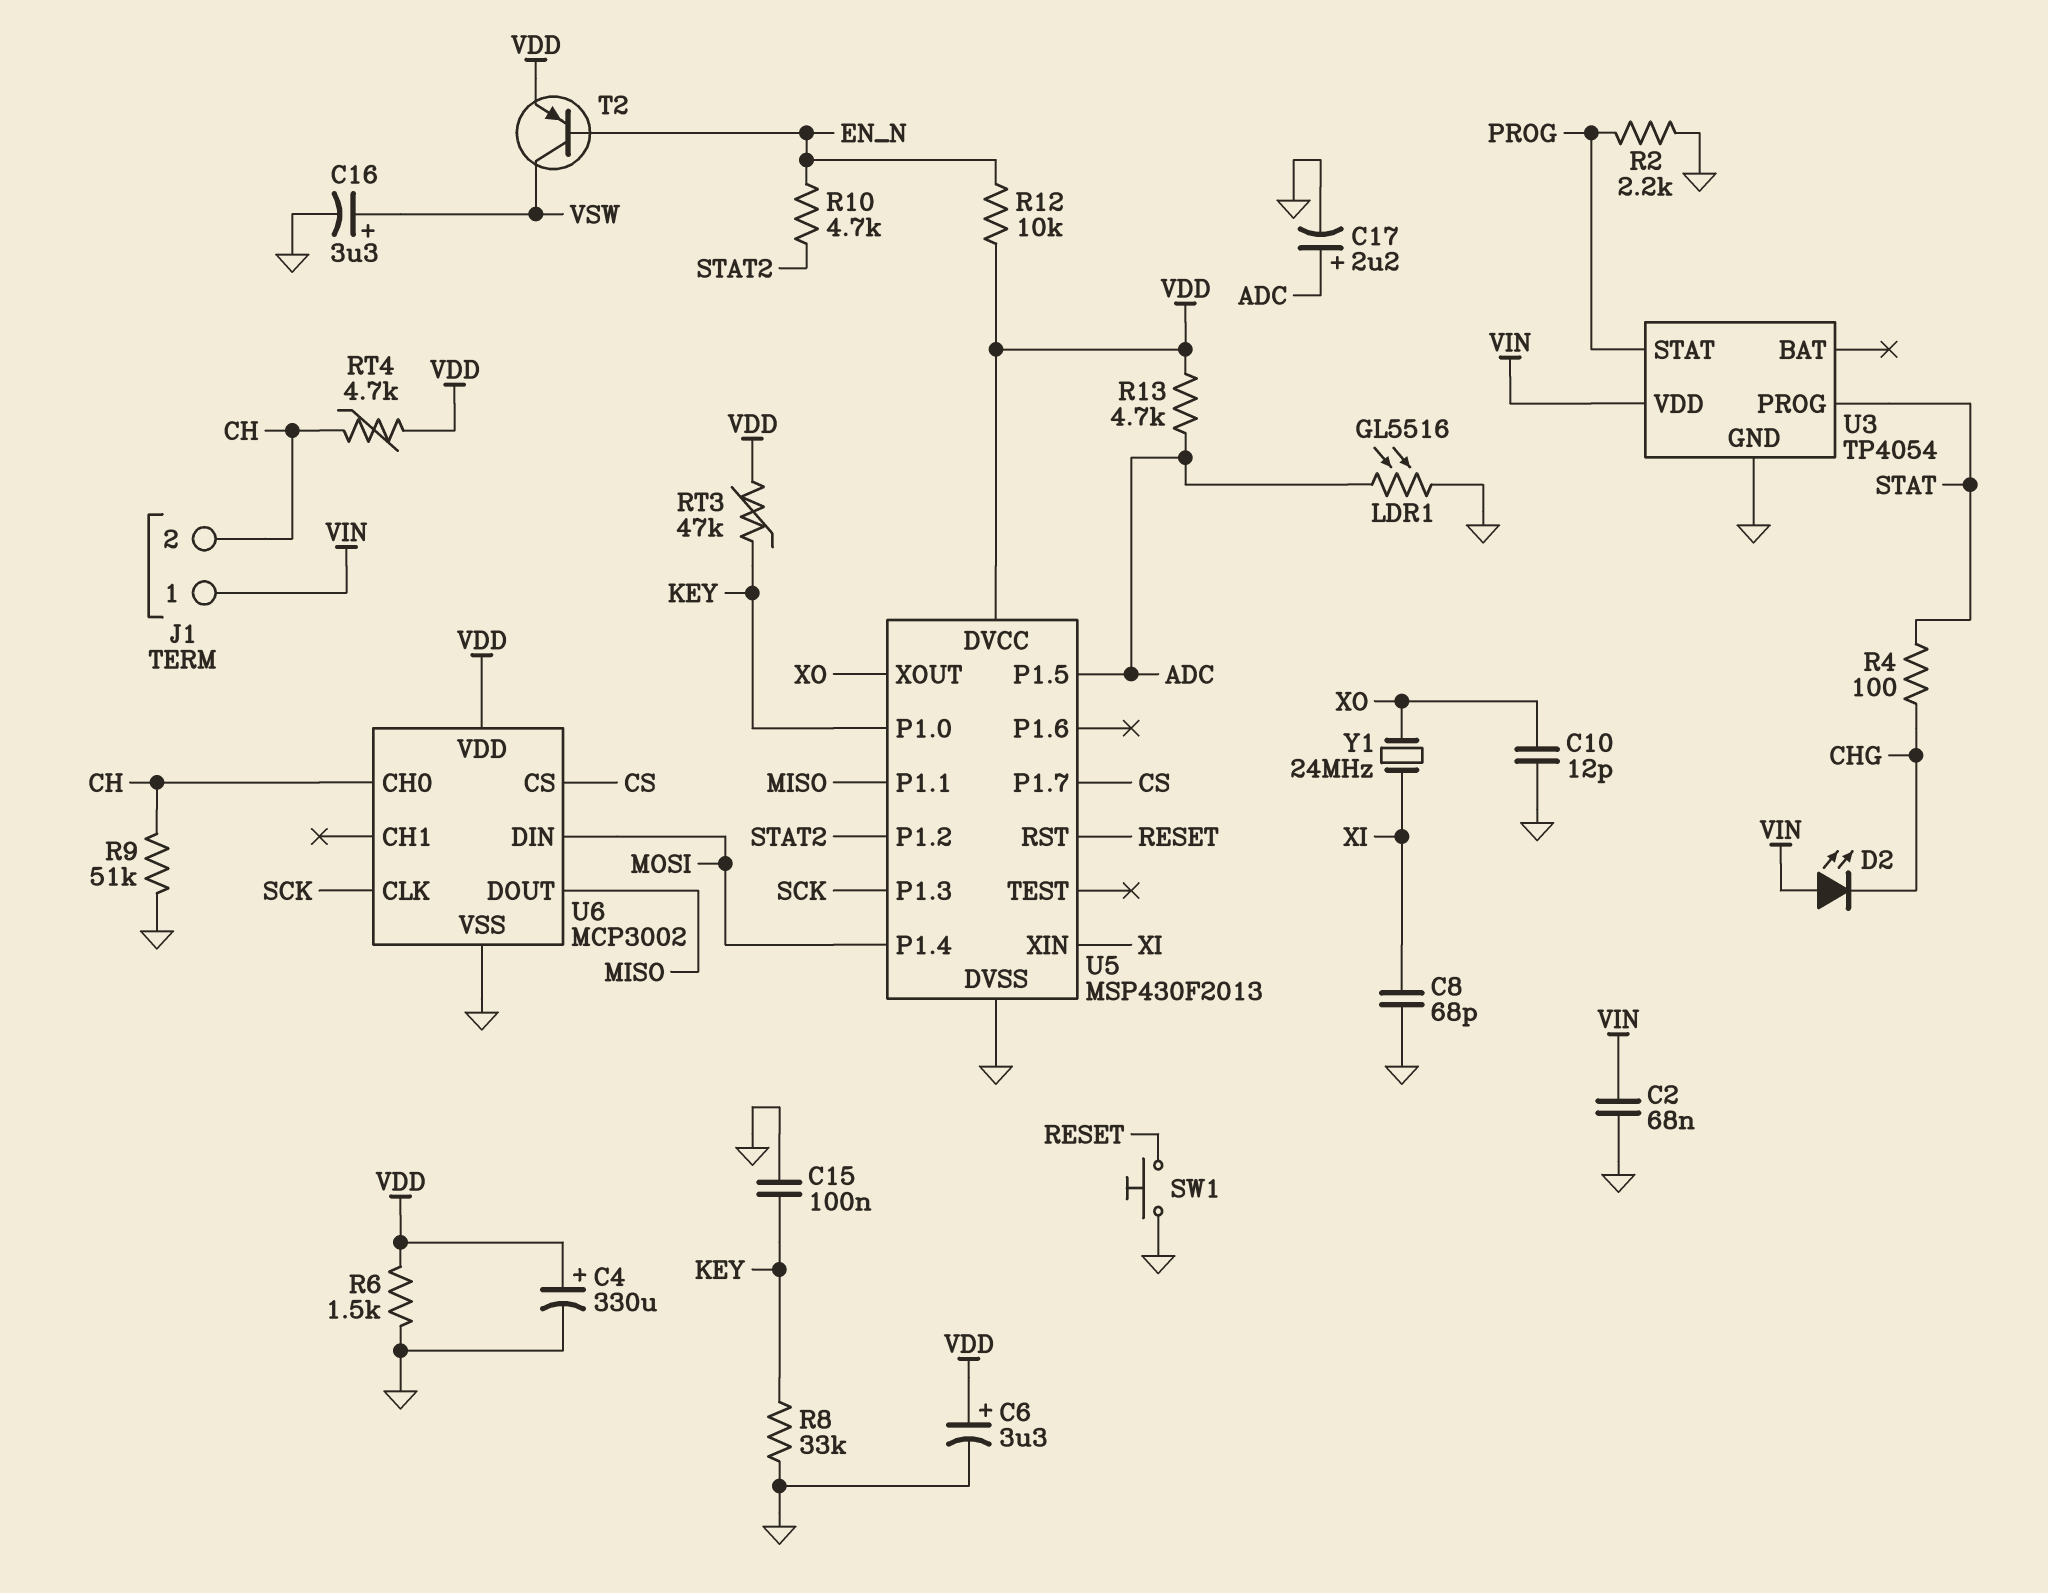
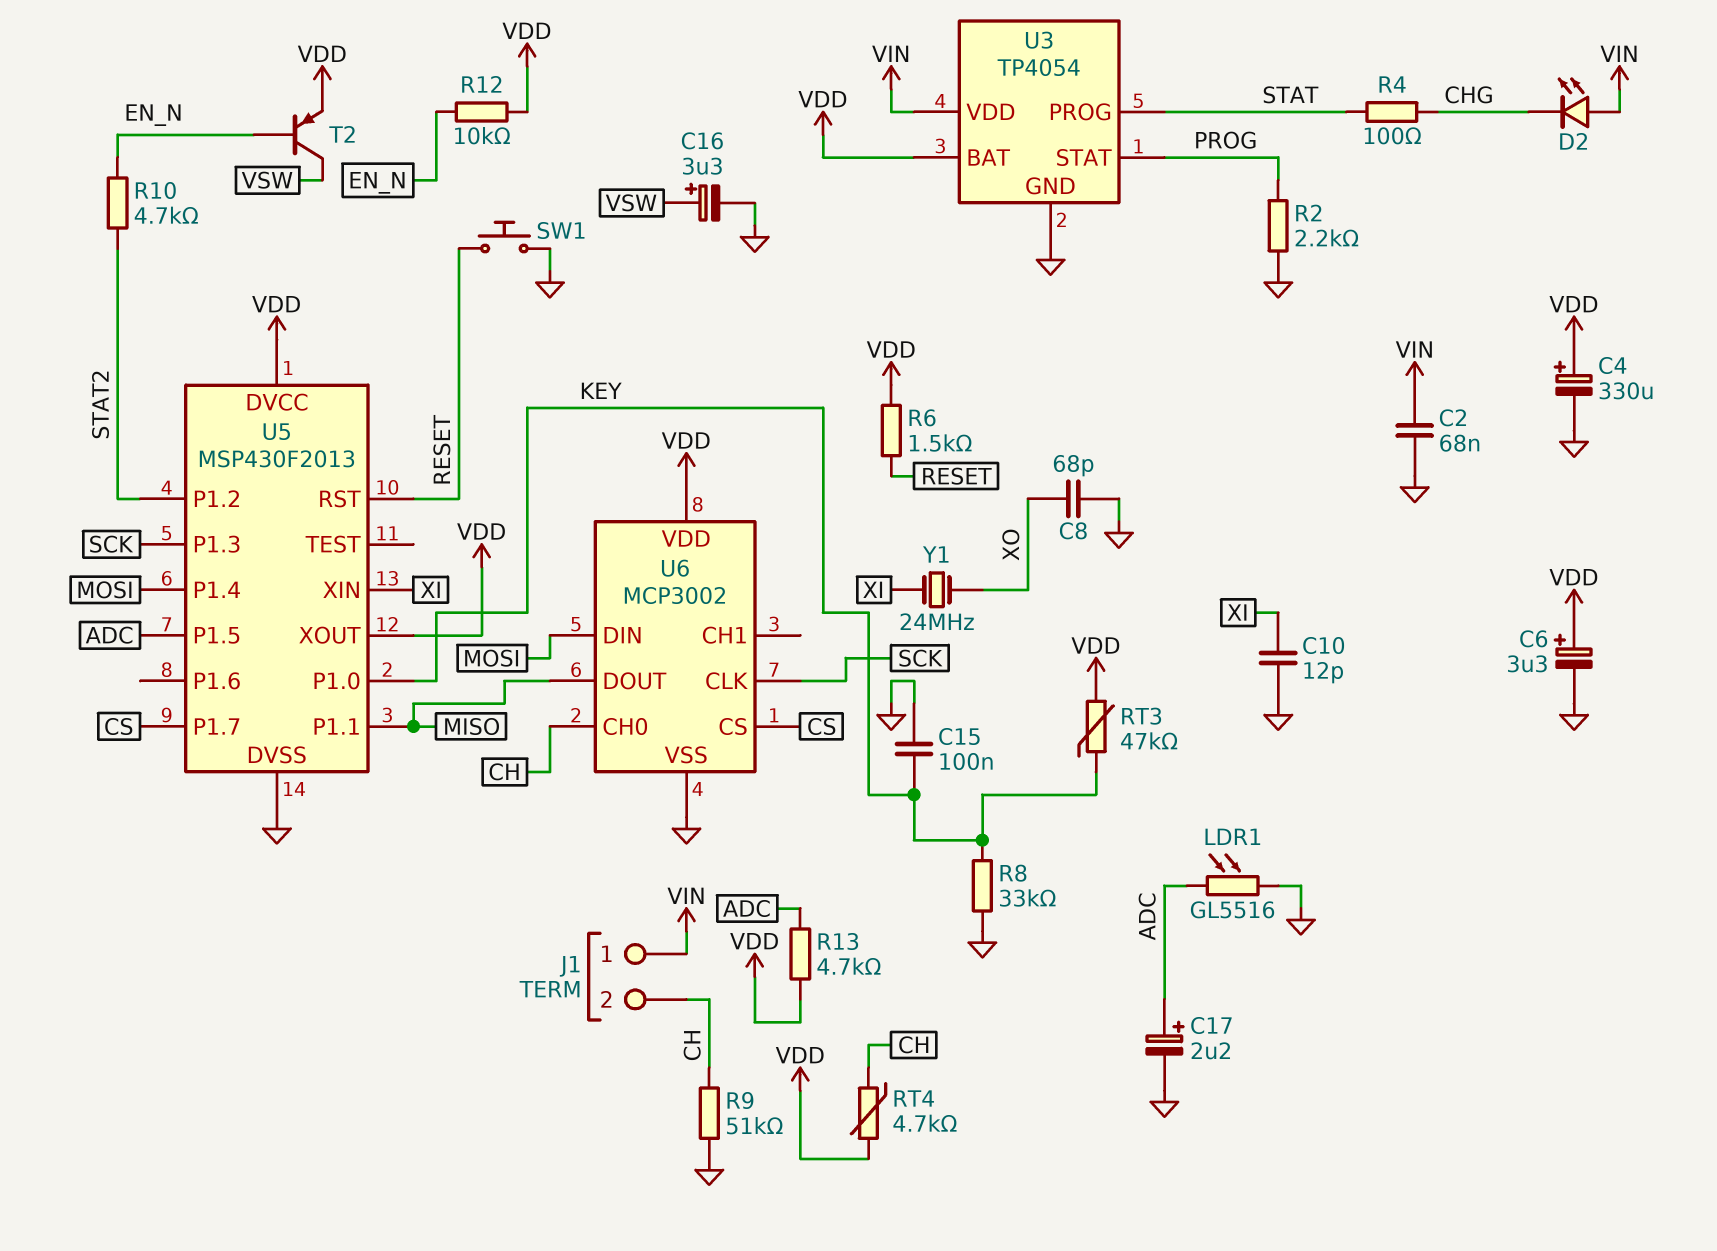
C8: 68pF (GND, XI) -> 68pF (GND, XO)
C10: 12pF (GND, XO) -> 12pF (GND, XI)
R6: 1.5k (GND, VDD) -> 1.5k (RESET, VDD)
U3 pin BAT: none -> VDD
U5 pin XOUT: XO -> VDD

